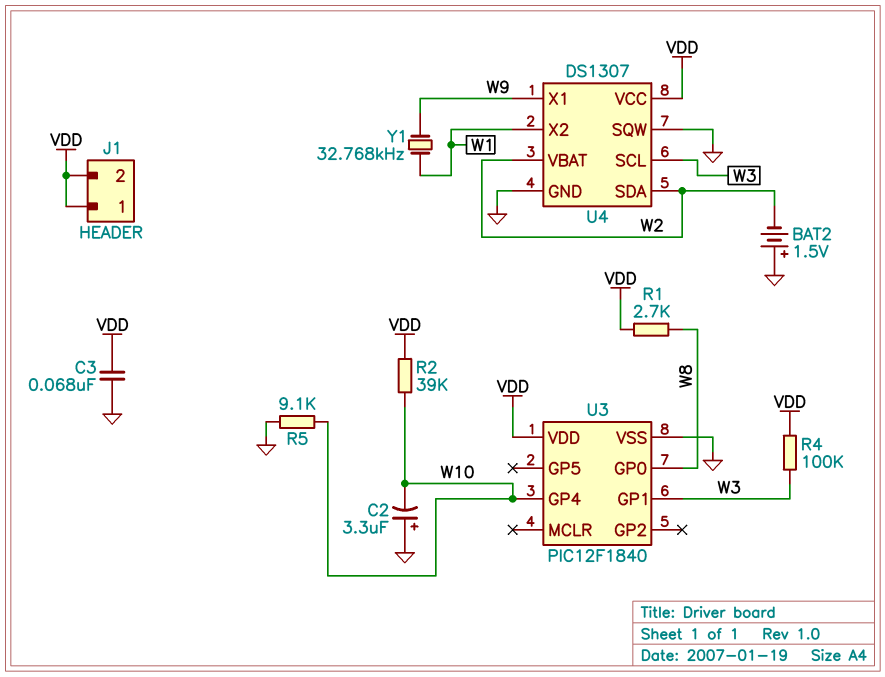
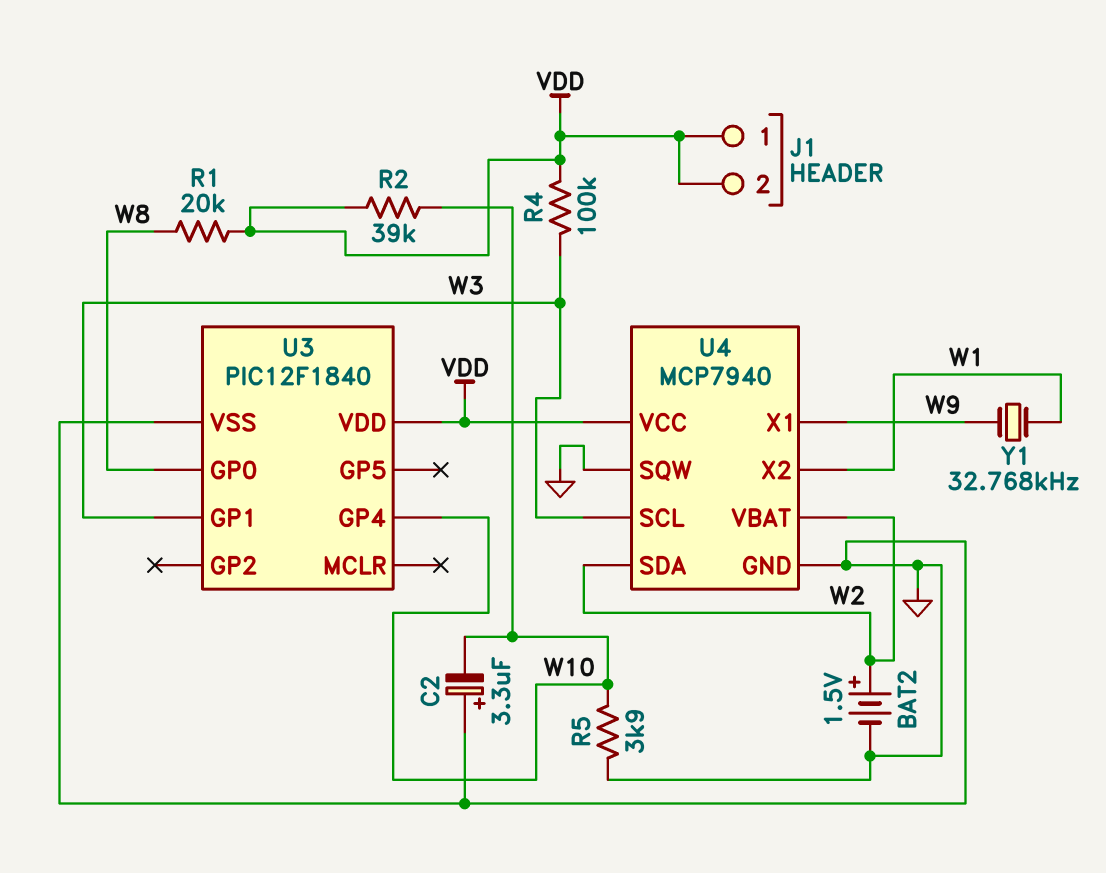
BAT2: 1.5V (plus GND, minus W2) -> 1.5V (plus W2, minus GND)
C3: 68nF (GND, VDD) -> none
R1: 2.7k (VDD, W8) -> 20k (VDD, W8)
R5: 9.1k (GND, W10) -> 3.9k (GND, W10)
U4: DS1307 -> MCP7940

